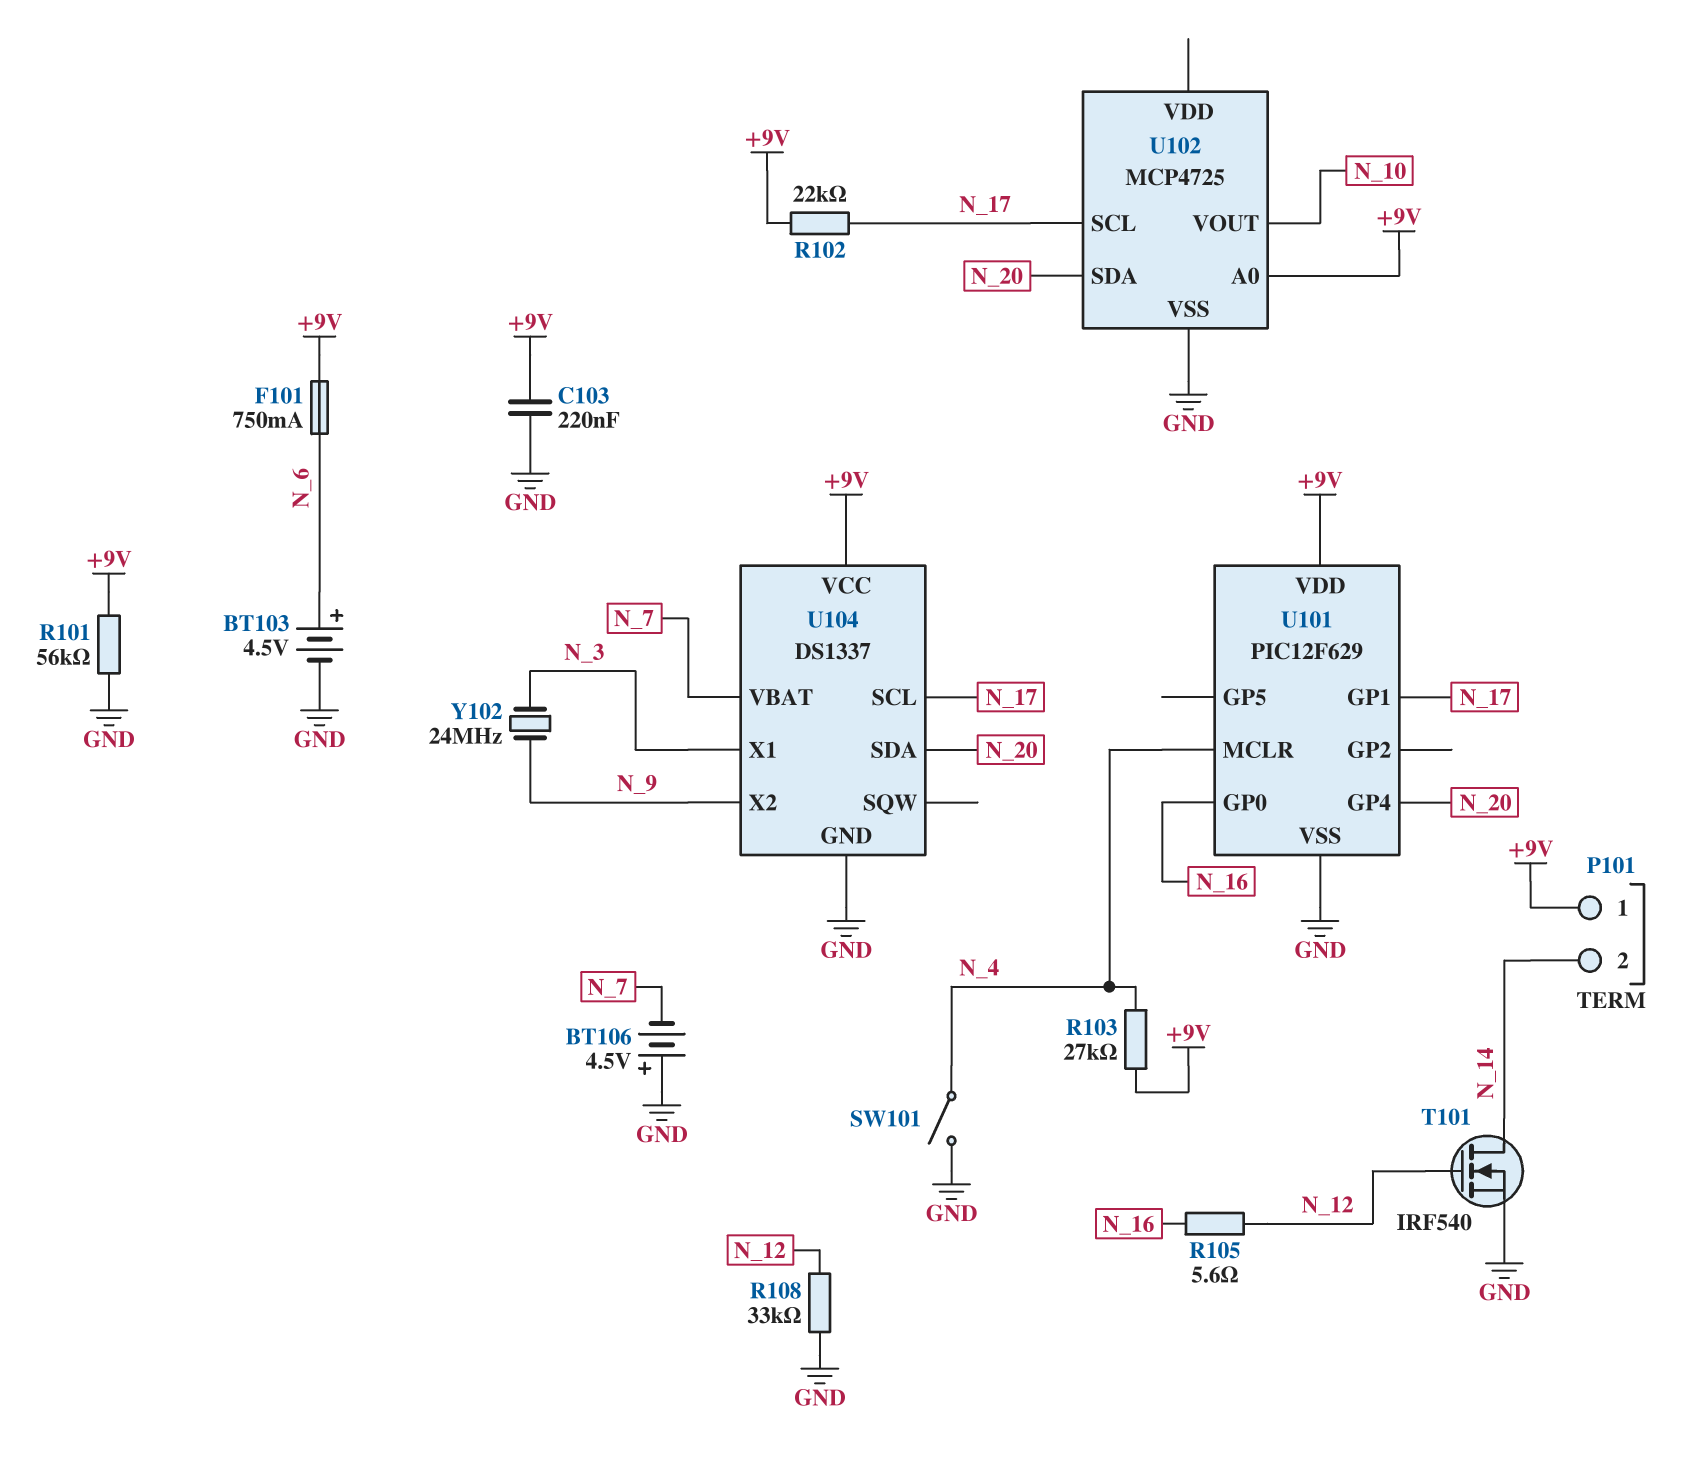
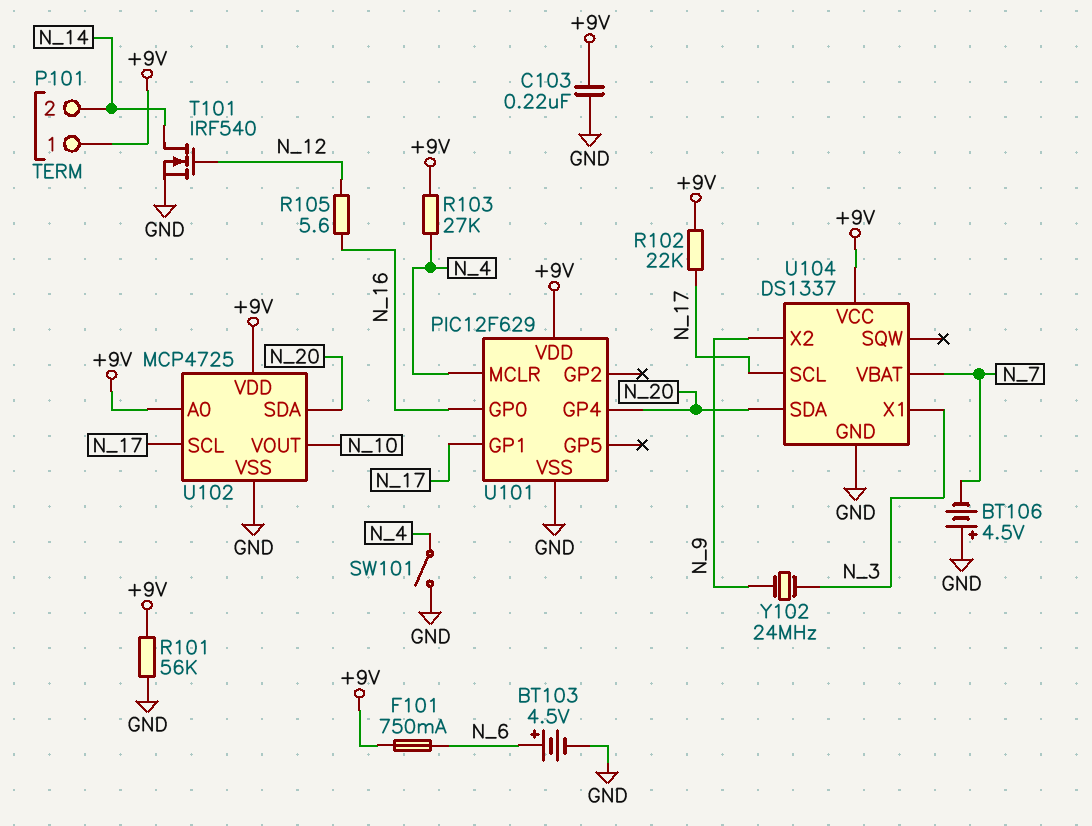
R108: 33k (GND, N_12) -> none
U102 pin VDD: none -> +9V

